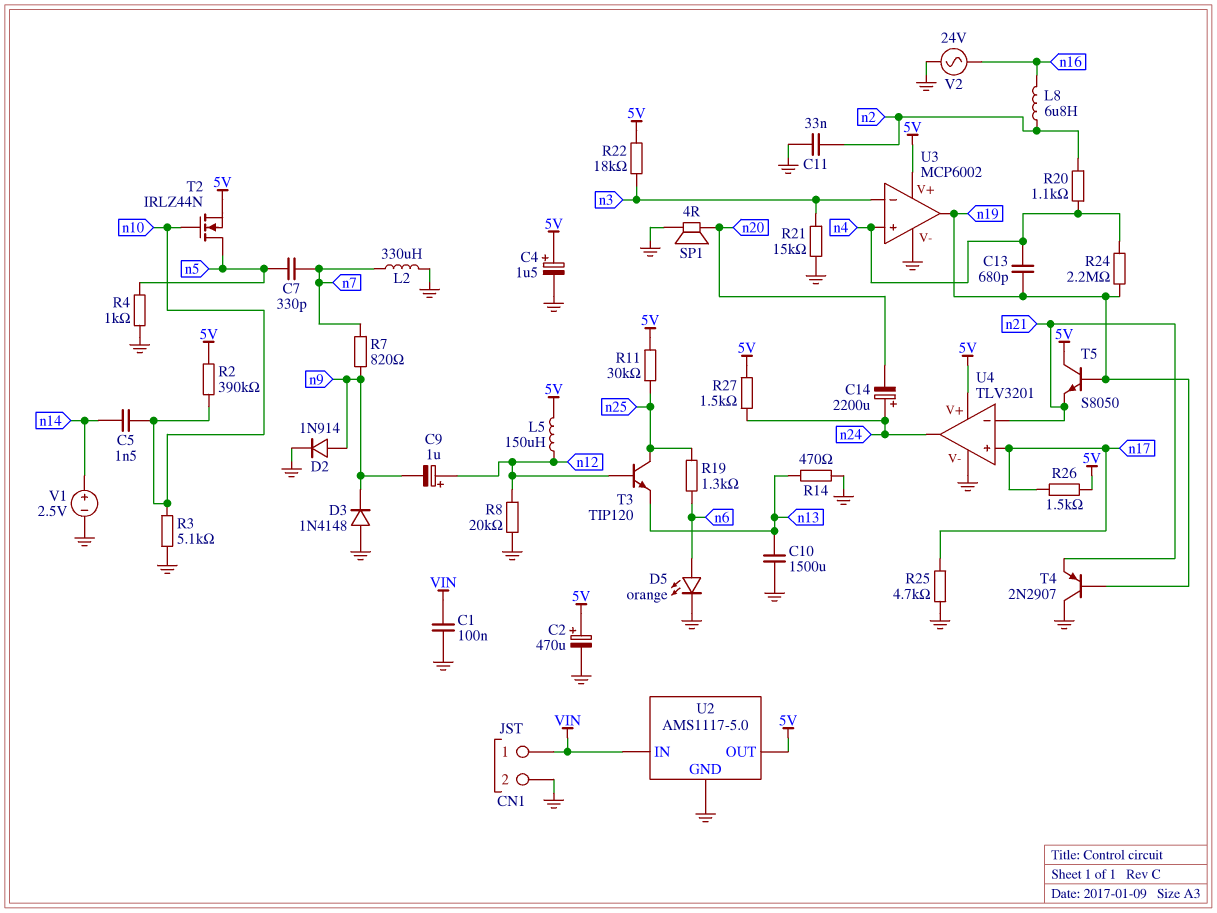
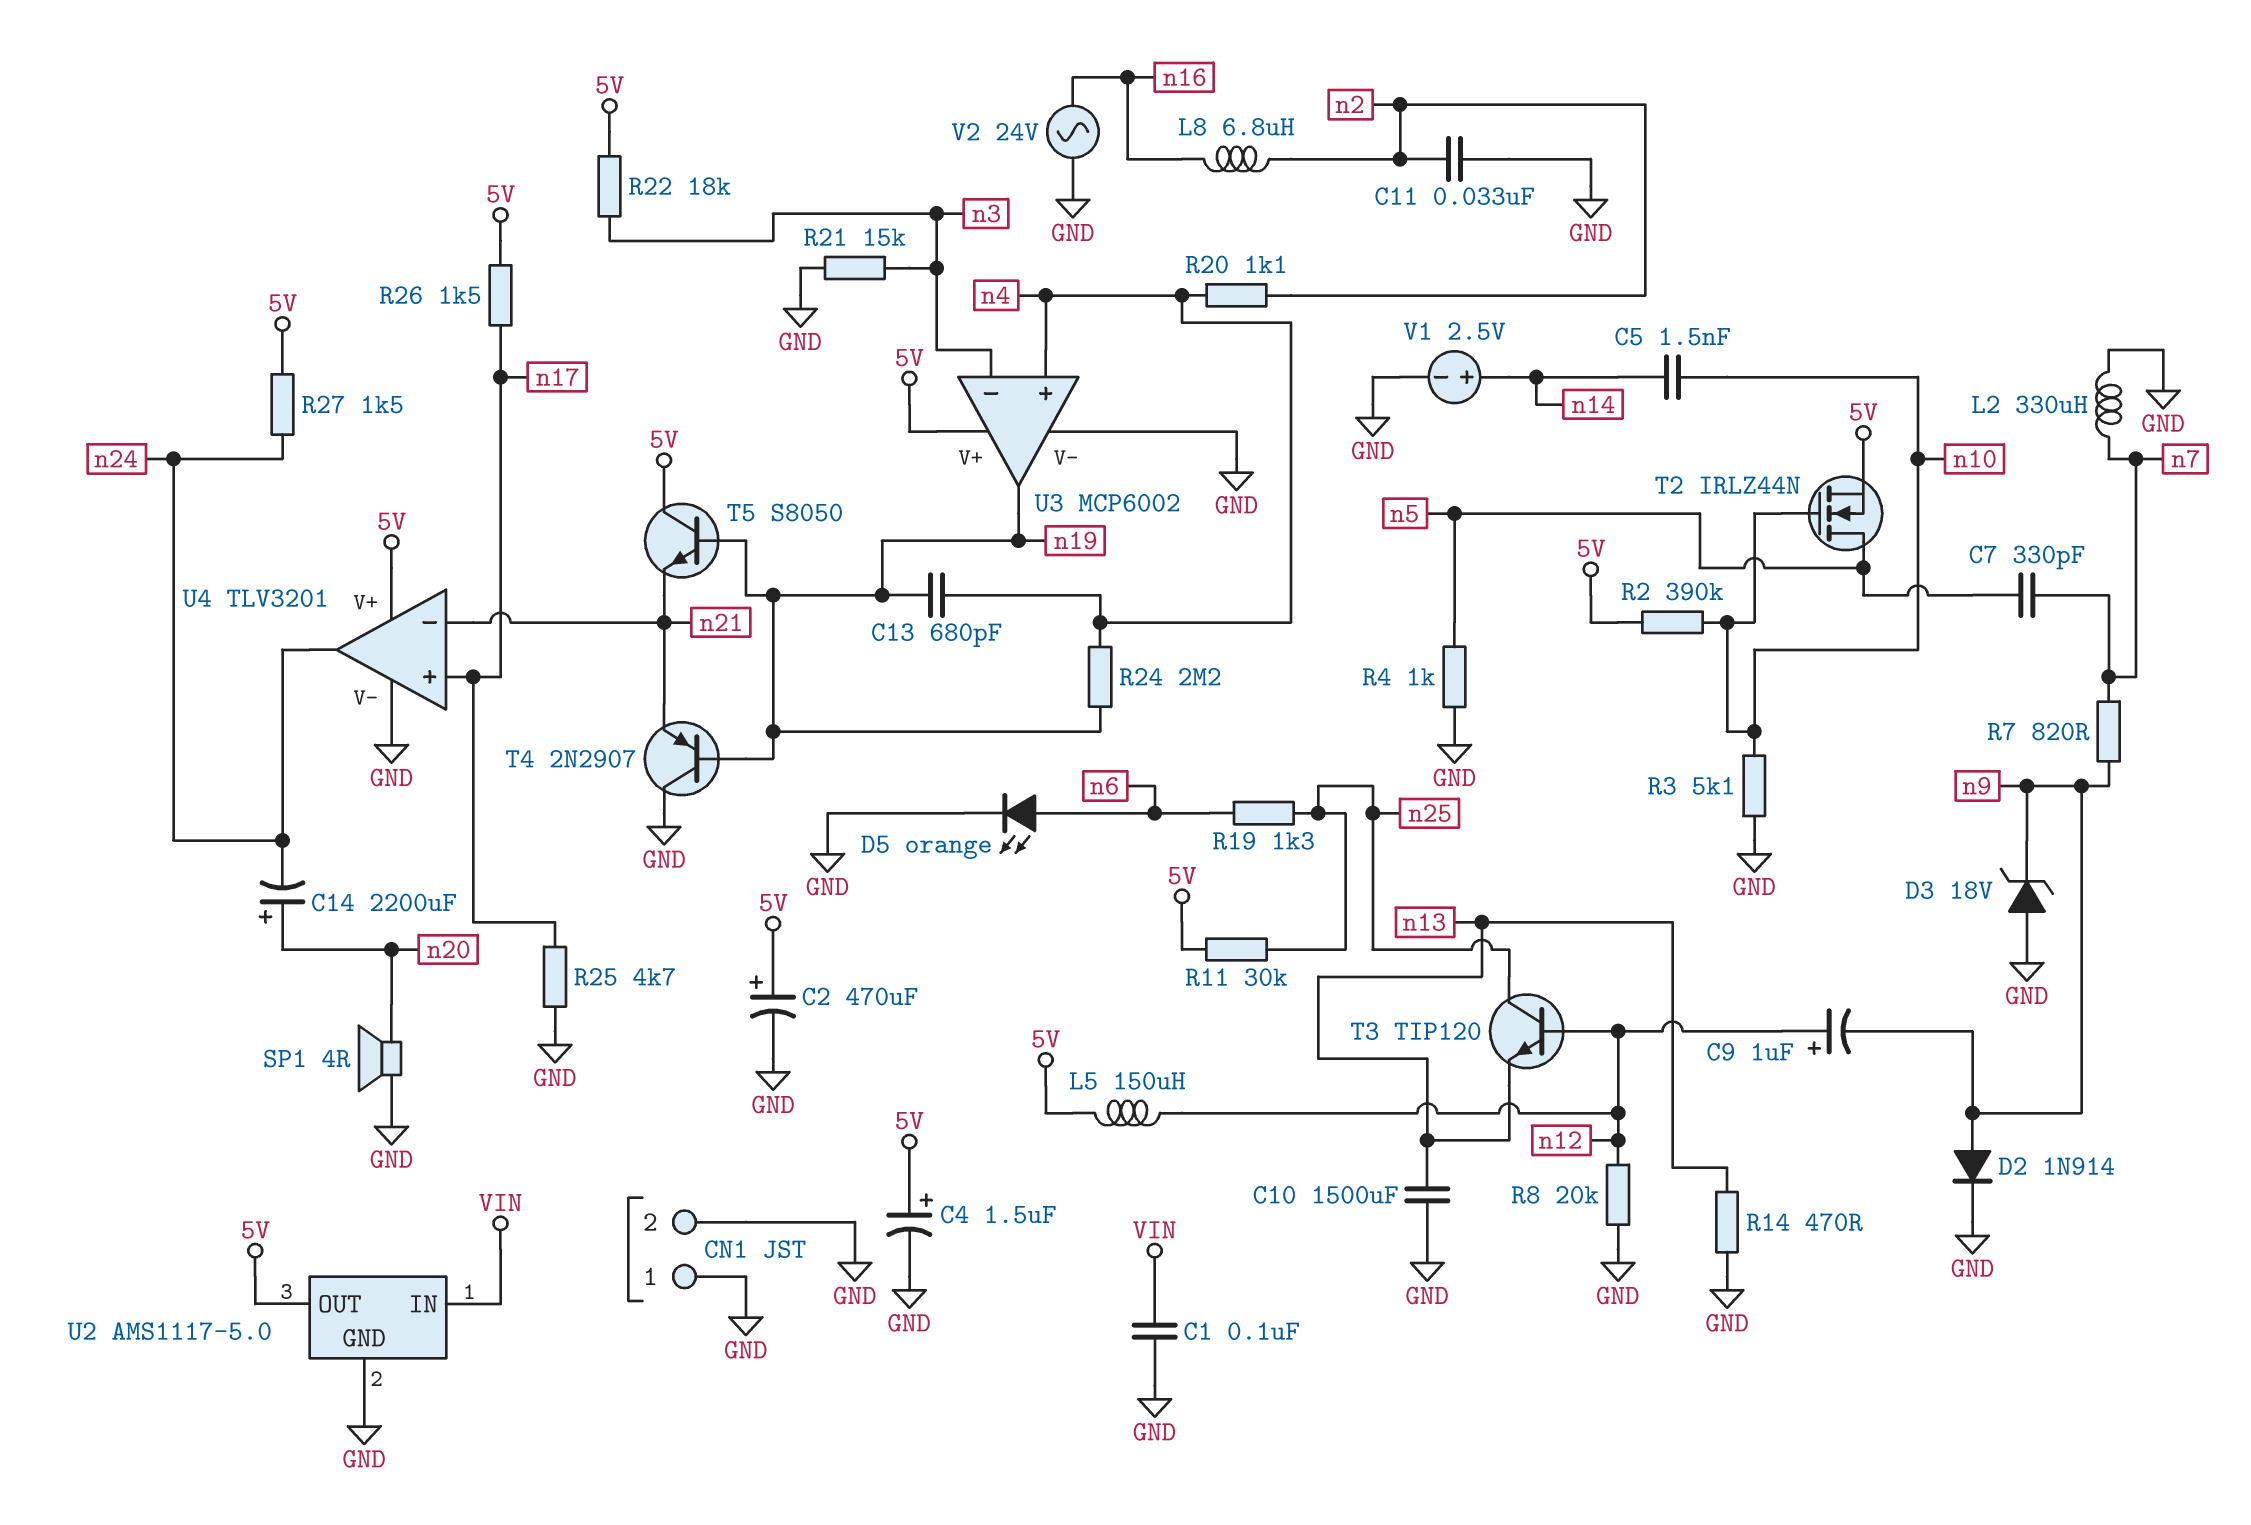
C14: 2200uF (plus n24, minus n20) -> 2200uF (plus n20, minus n24)
CN1 pin 1: VIN -> GND
D3: diode 1N4148 (A GND, K n9) -> zener 18V (A GND, K n9)

